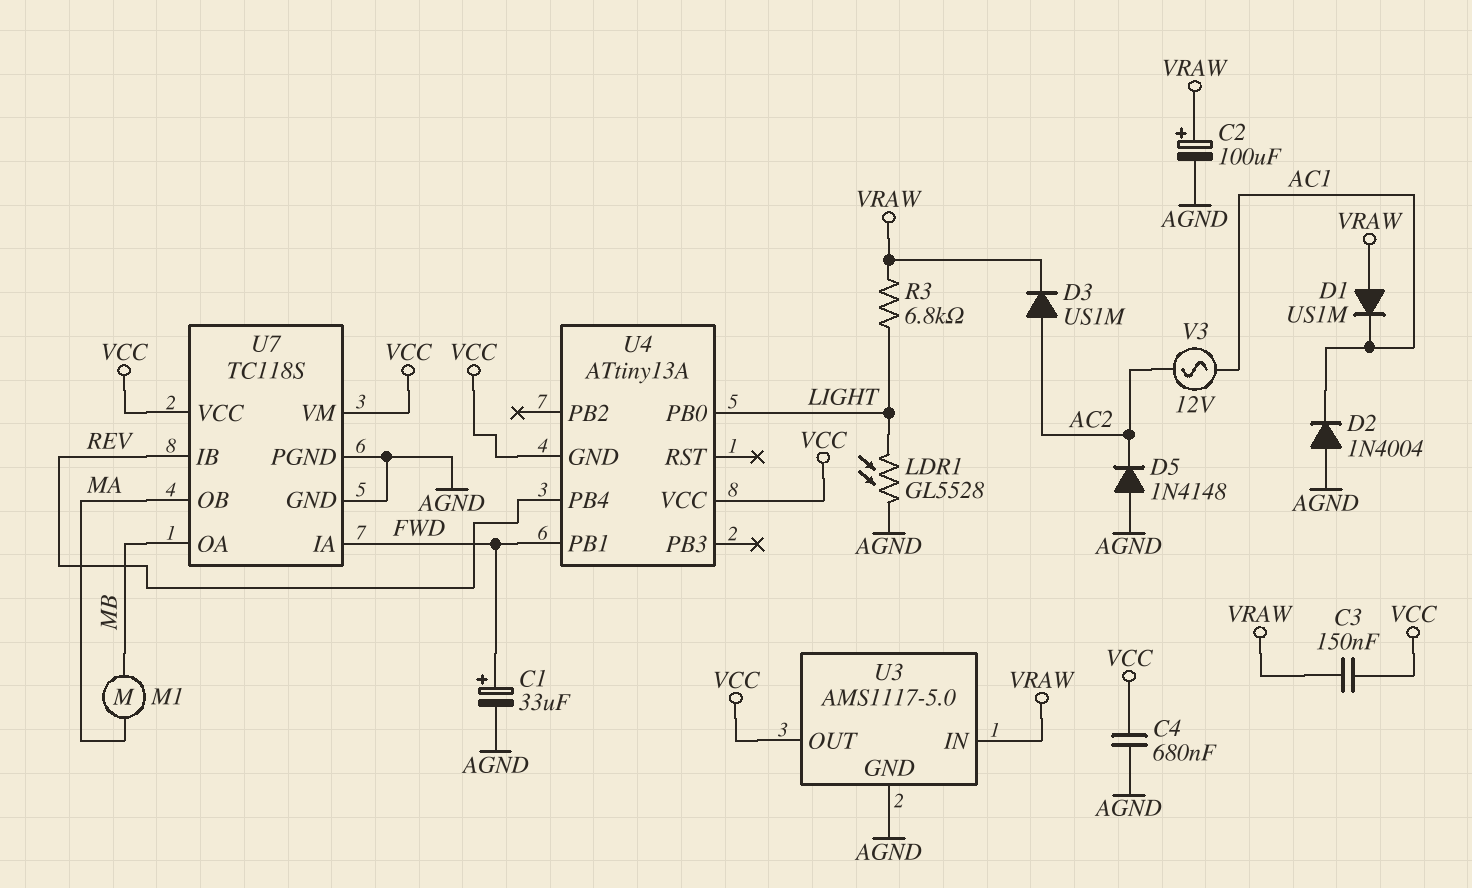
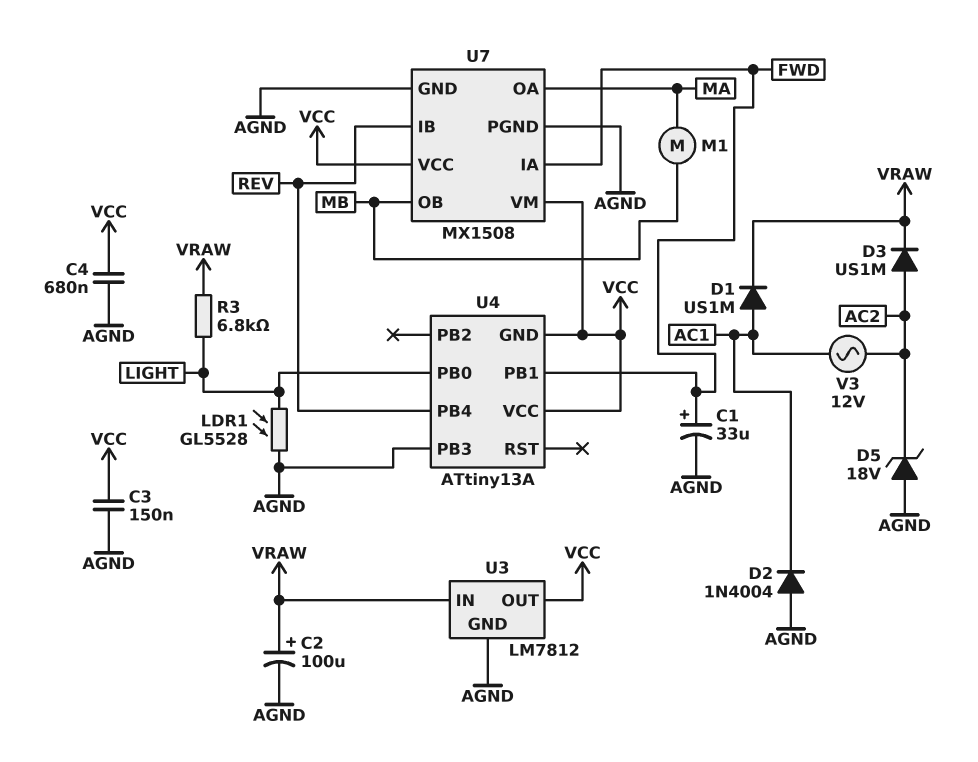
C3: 150nF (VCC, VRAW) -> 150nF (AGND, VCC)
D1: diode US1M (A VRAW, K AC1) -> diode US1M (A AC1, K VRAW)
D5: diode 1N4148 (A AGND, K AC2) -> zener 18V (A AGND, K AC2)
U3: AMS1117-5.0 -> LM7812
U4 pin PB3: none -> AGND
U7: TC118S -> MX1508
U7 pin OA: MB -> MA
U7 pin OB: MA -> MB

